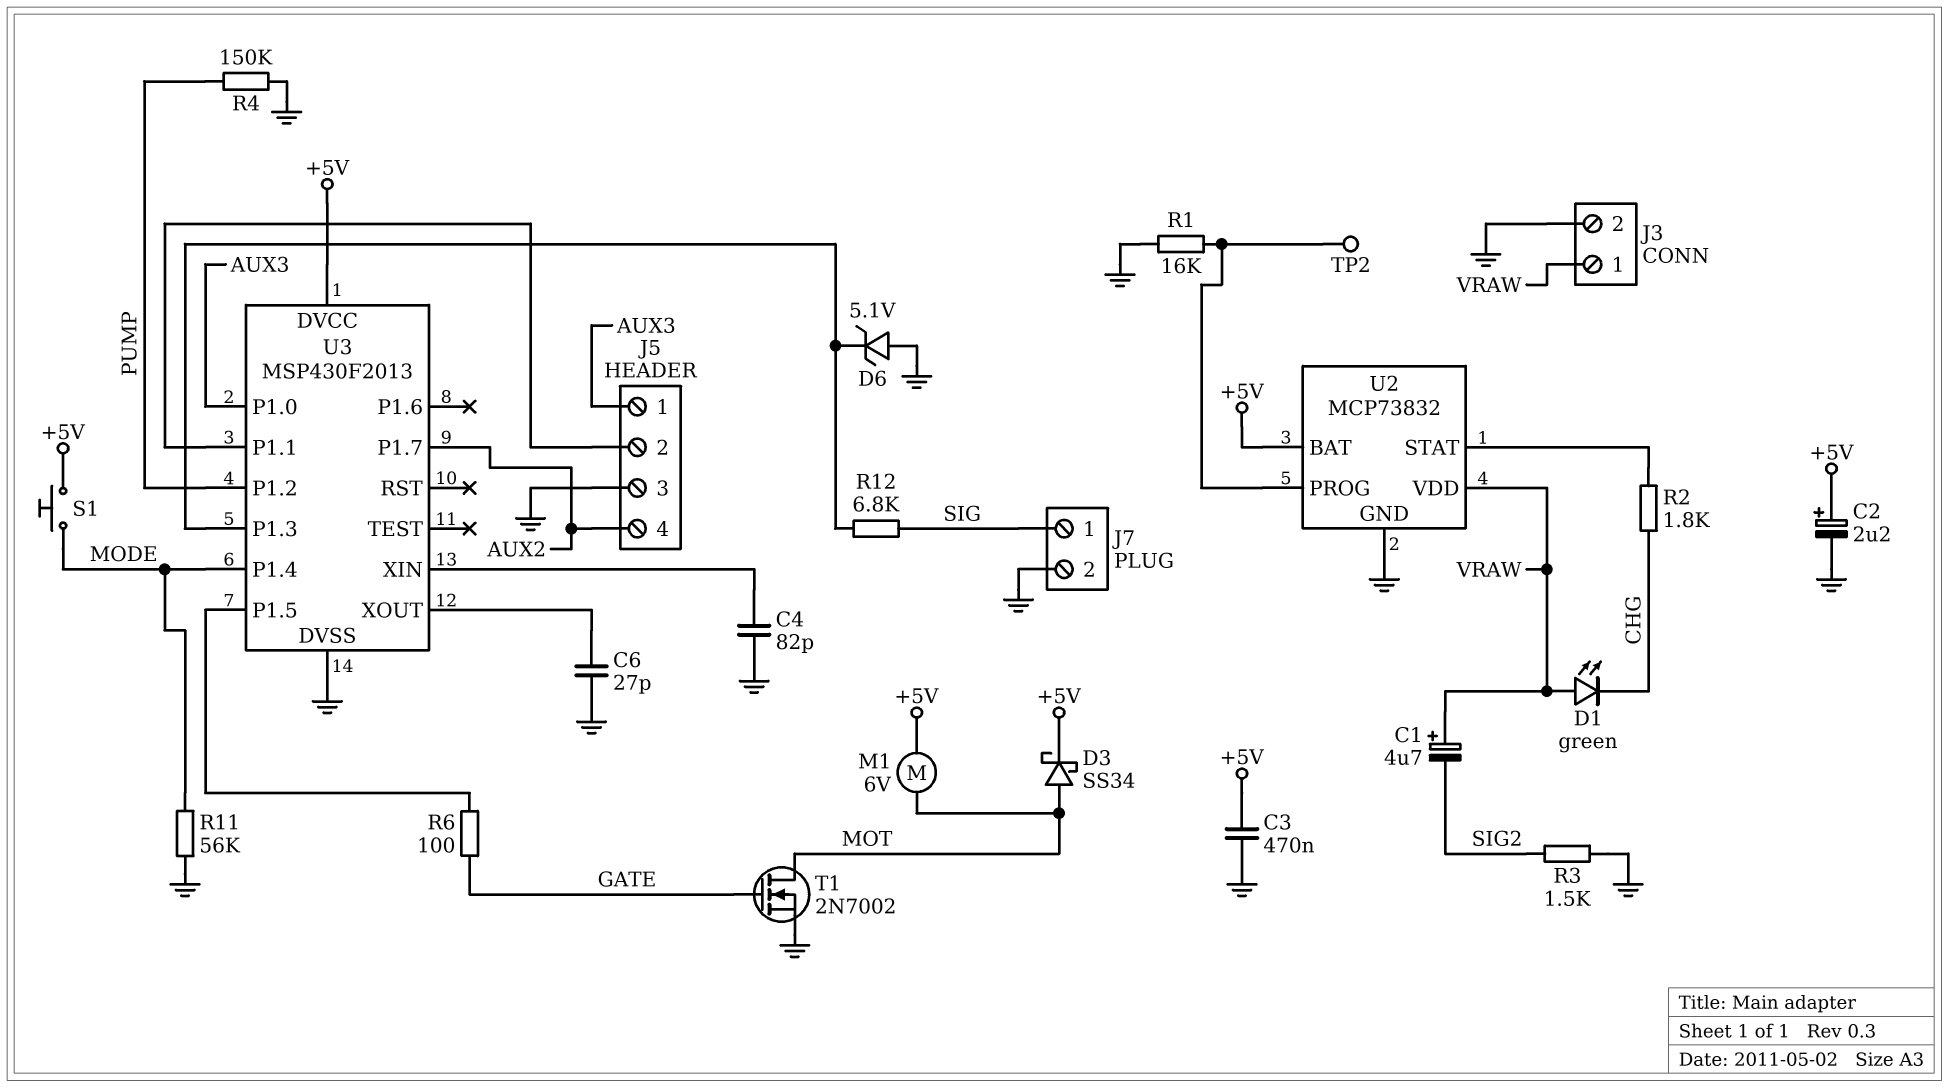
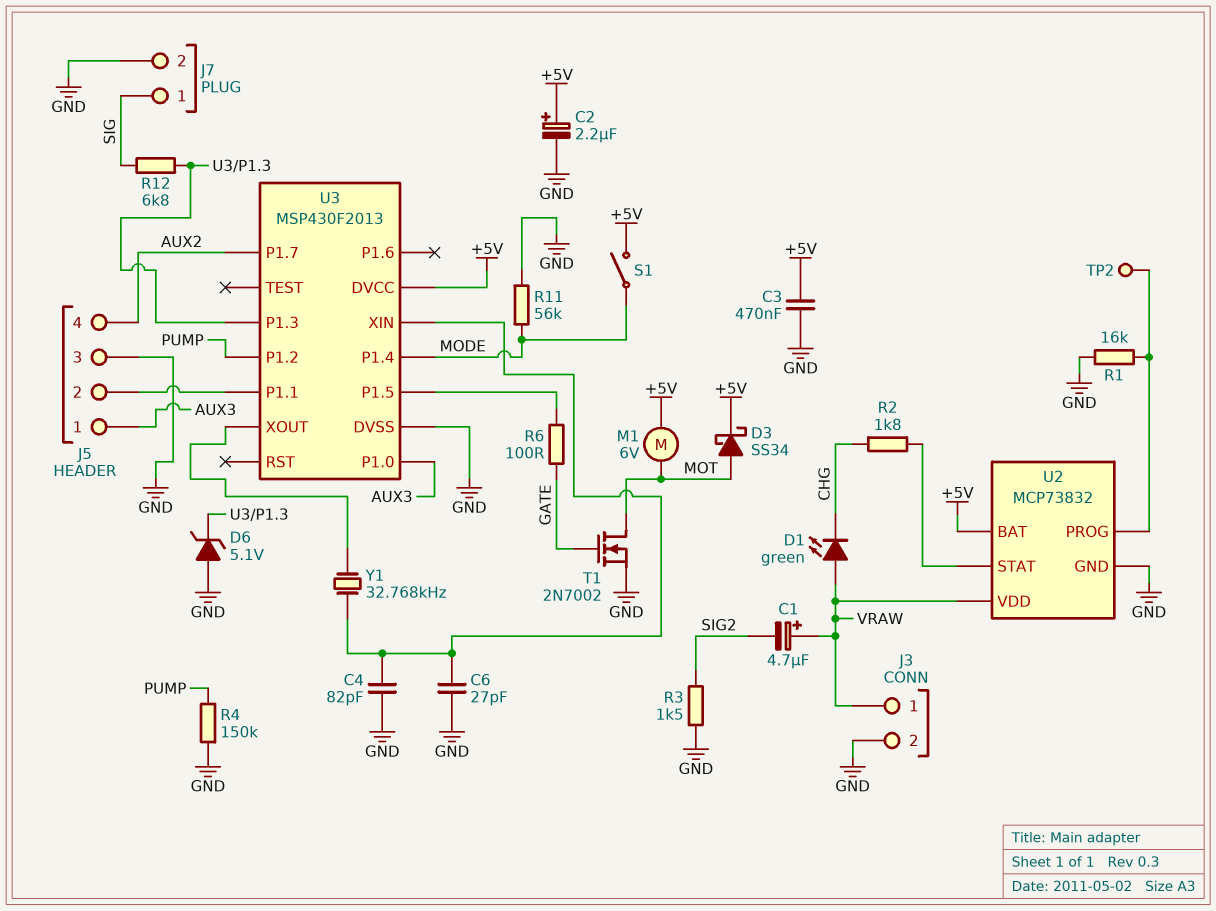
C6: 27pF (GND, U3/XOUT) -> 27pF (GND, U3/XIN)
S1: button (+5V, MODE) -> switch (+5V, MODE)
Y1: none -> 32.768kHz (U3/XIN, U3/XOUT)

